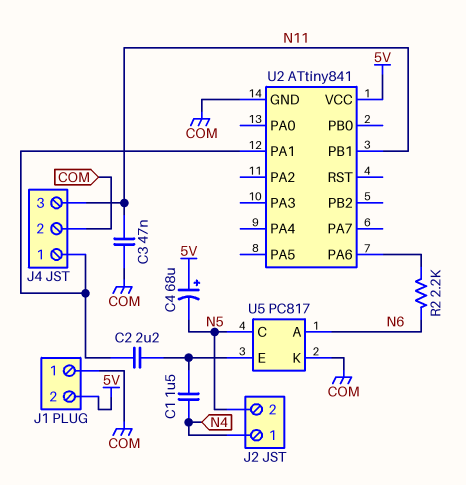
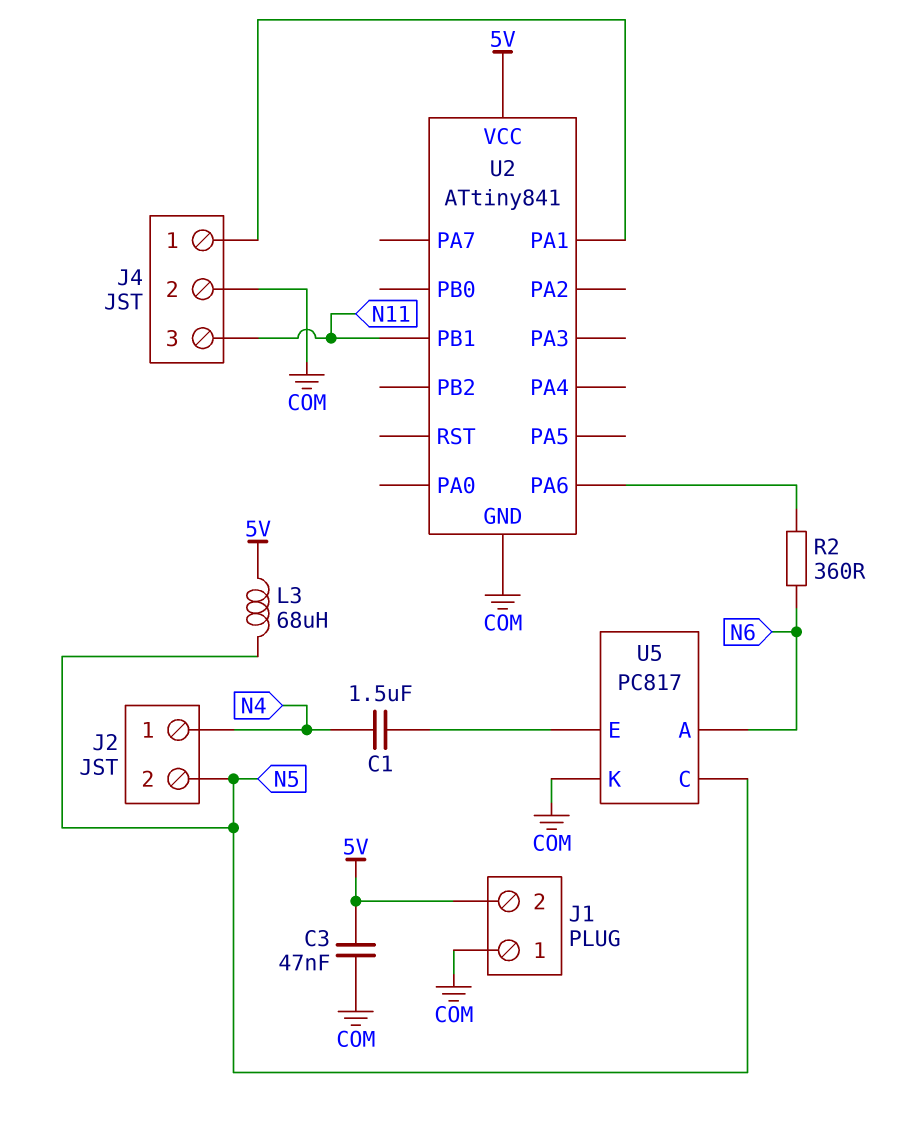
C2: 2.2uF (J4/1, U5/E) -> none
C3: 47nF (COM, N11) -> 47nF (5V, COM)
C4: 68uF (plus 5V, minus N5) -> none
L3: none -> 68uH (5V, N5)
R2: 2.2k (N6, U2/PA6) -> 360 (N6, U2/PA6)

